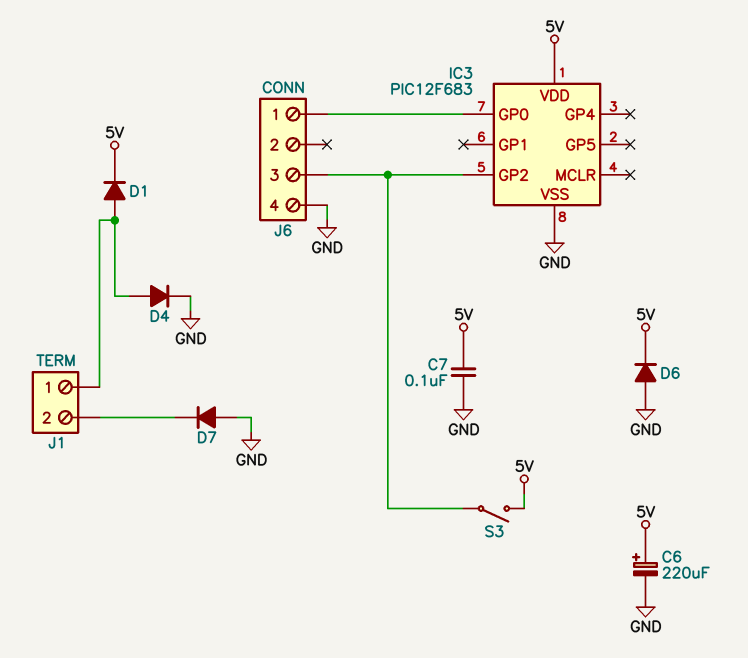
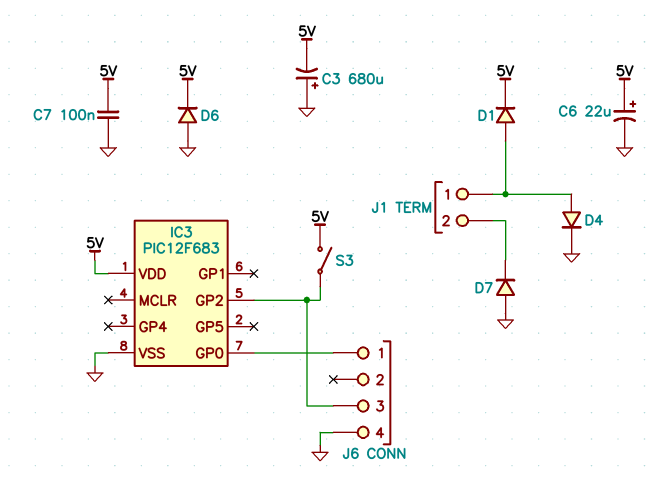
C3: none -> 680uF (plus GND, minus 5V)
C6: 220uF (plus 5V, minus GND) -> 22uF (plus 5V, minus GND)

